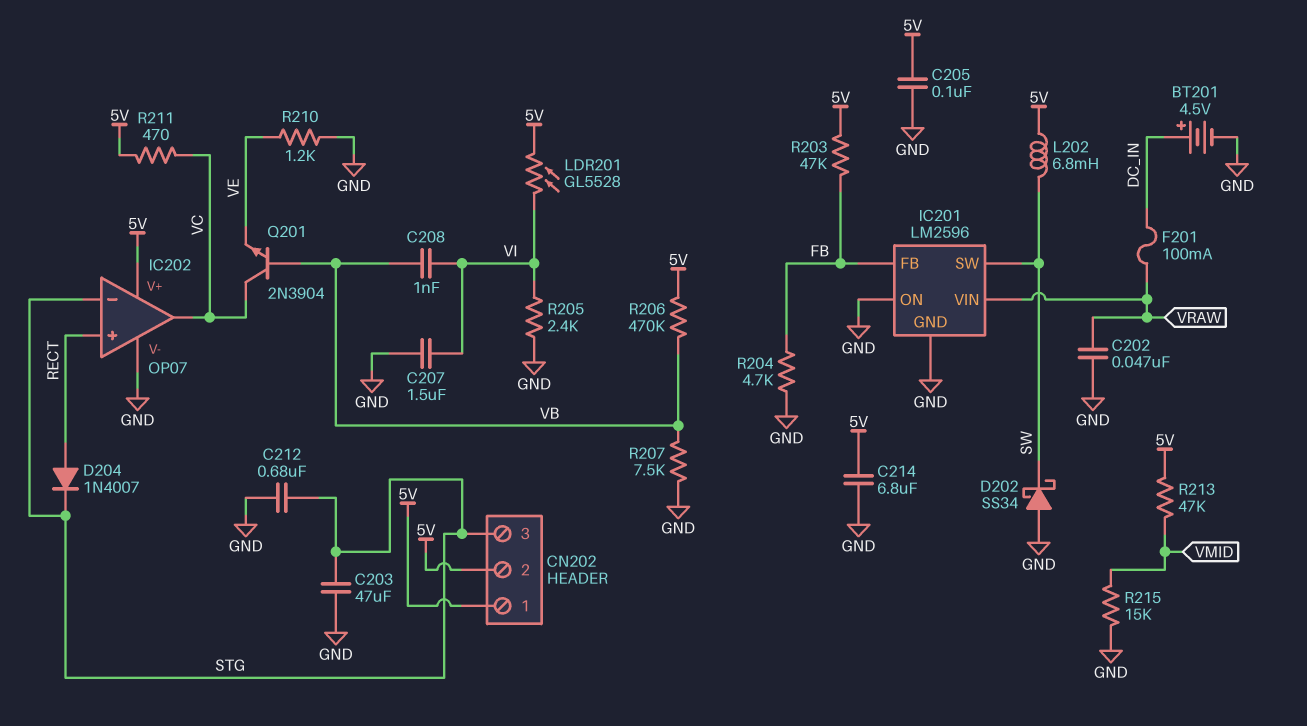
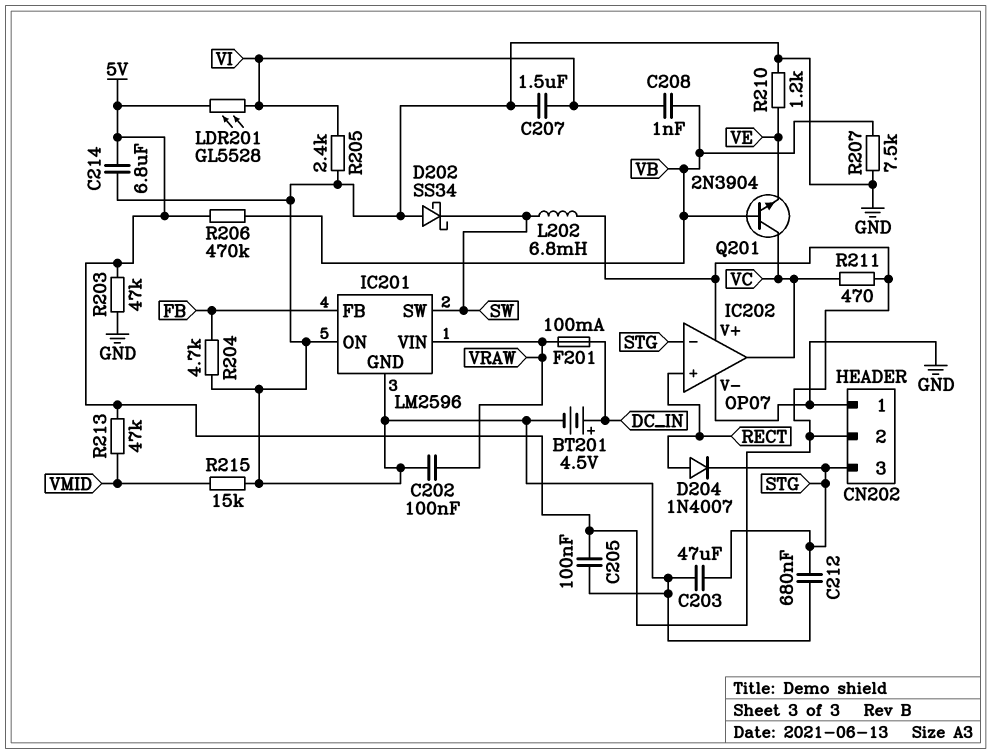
C202: 47nF (GND, VRAW) -> 100nF (GND, VRAW)
CN202 pin 1: 5V -> GND
R203: 47k (5V, FB) -> 47k (5V, GND)

